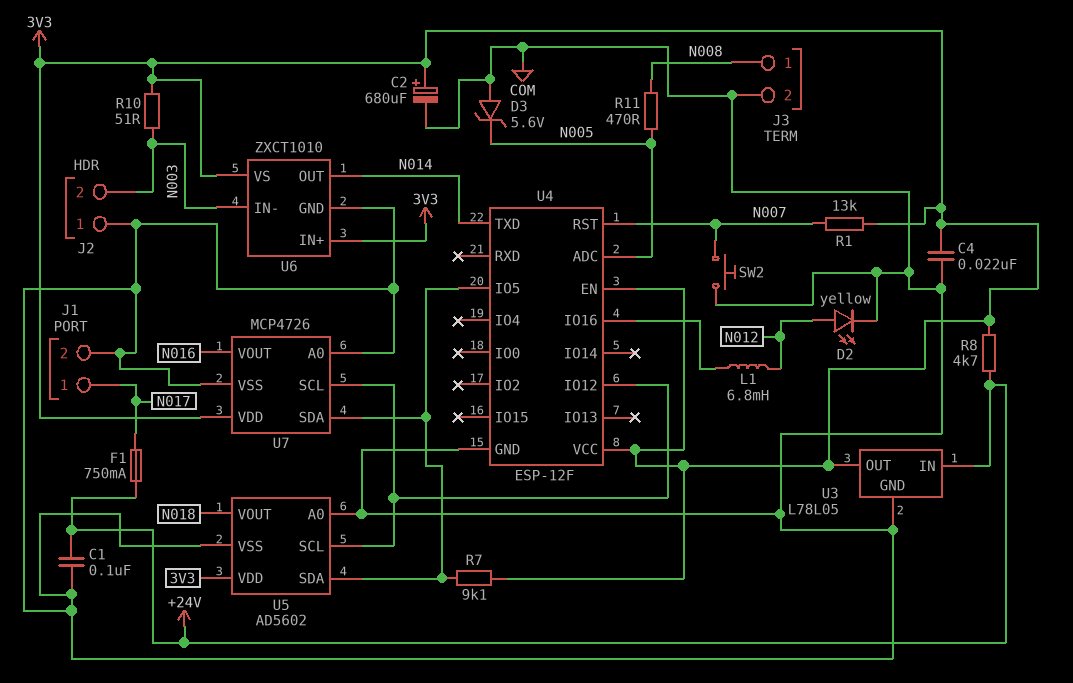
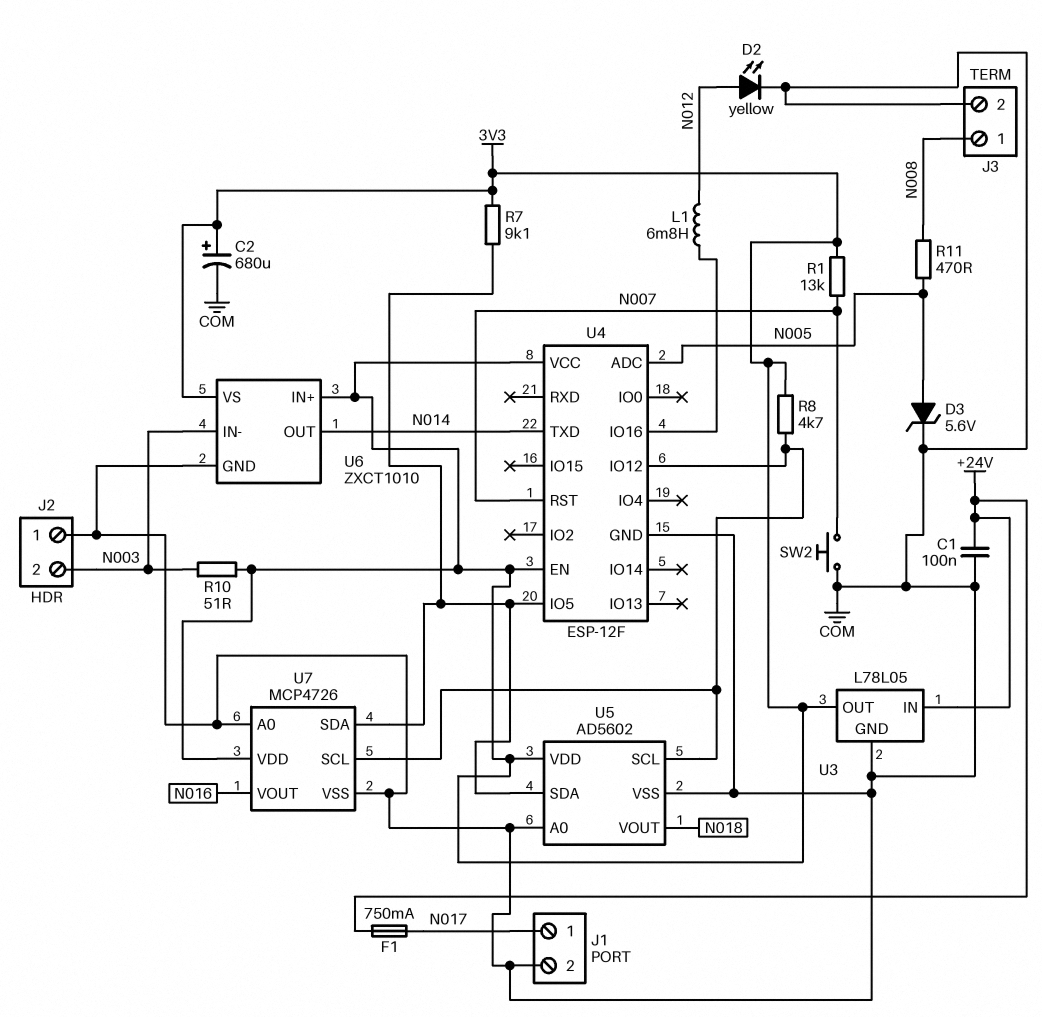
C4: 22nF (3V3, COM) -> none
D3: zener 5.6V (A COM, K N005) -> zener 5.6V (A N005, K COM)
R8: 4.7k (+24V, 3V3) -> 4.7k (3V3, U4/IO12)

